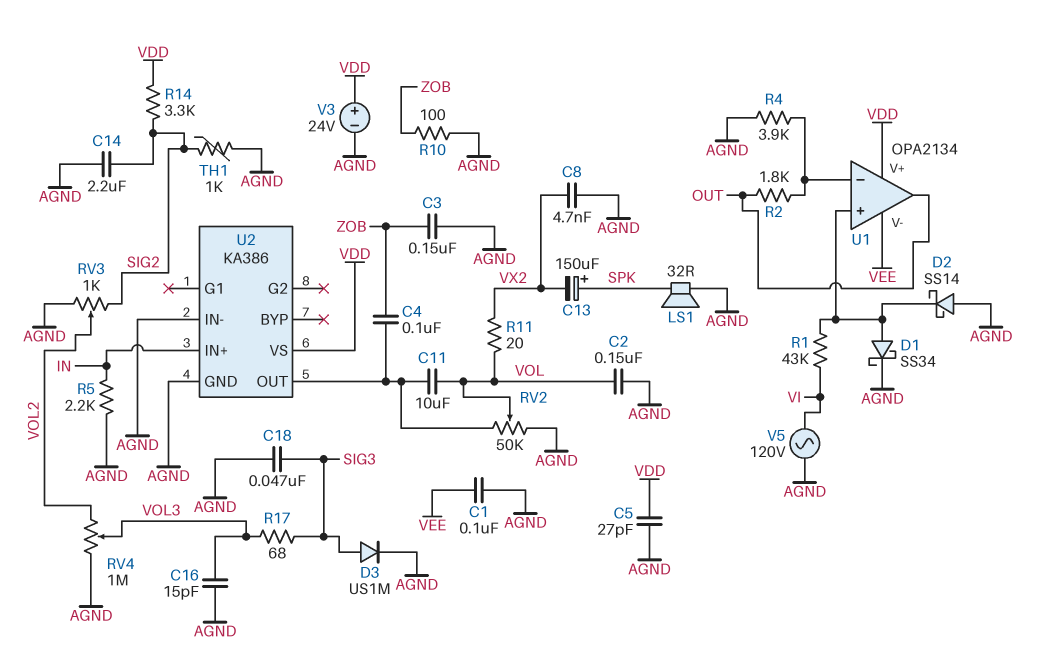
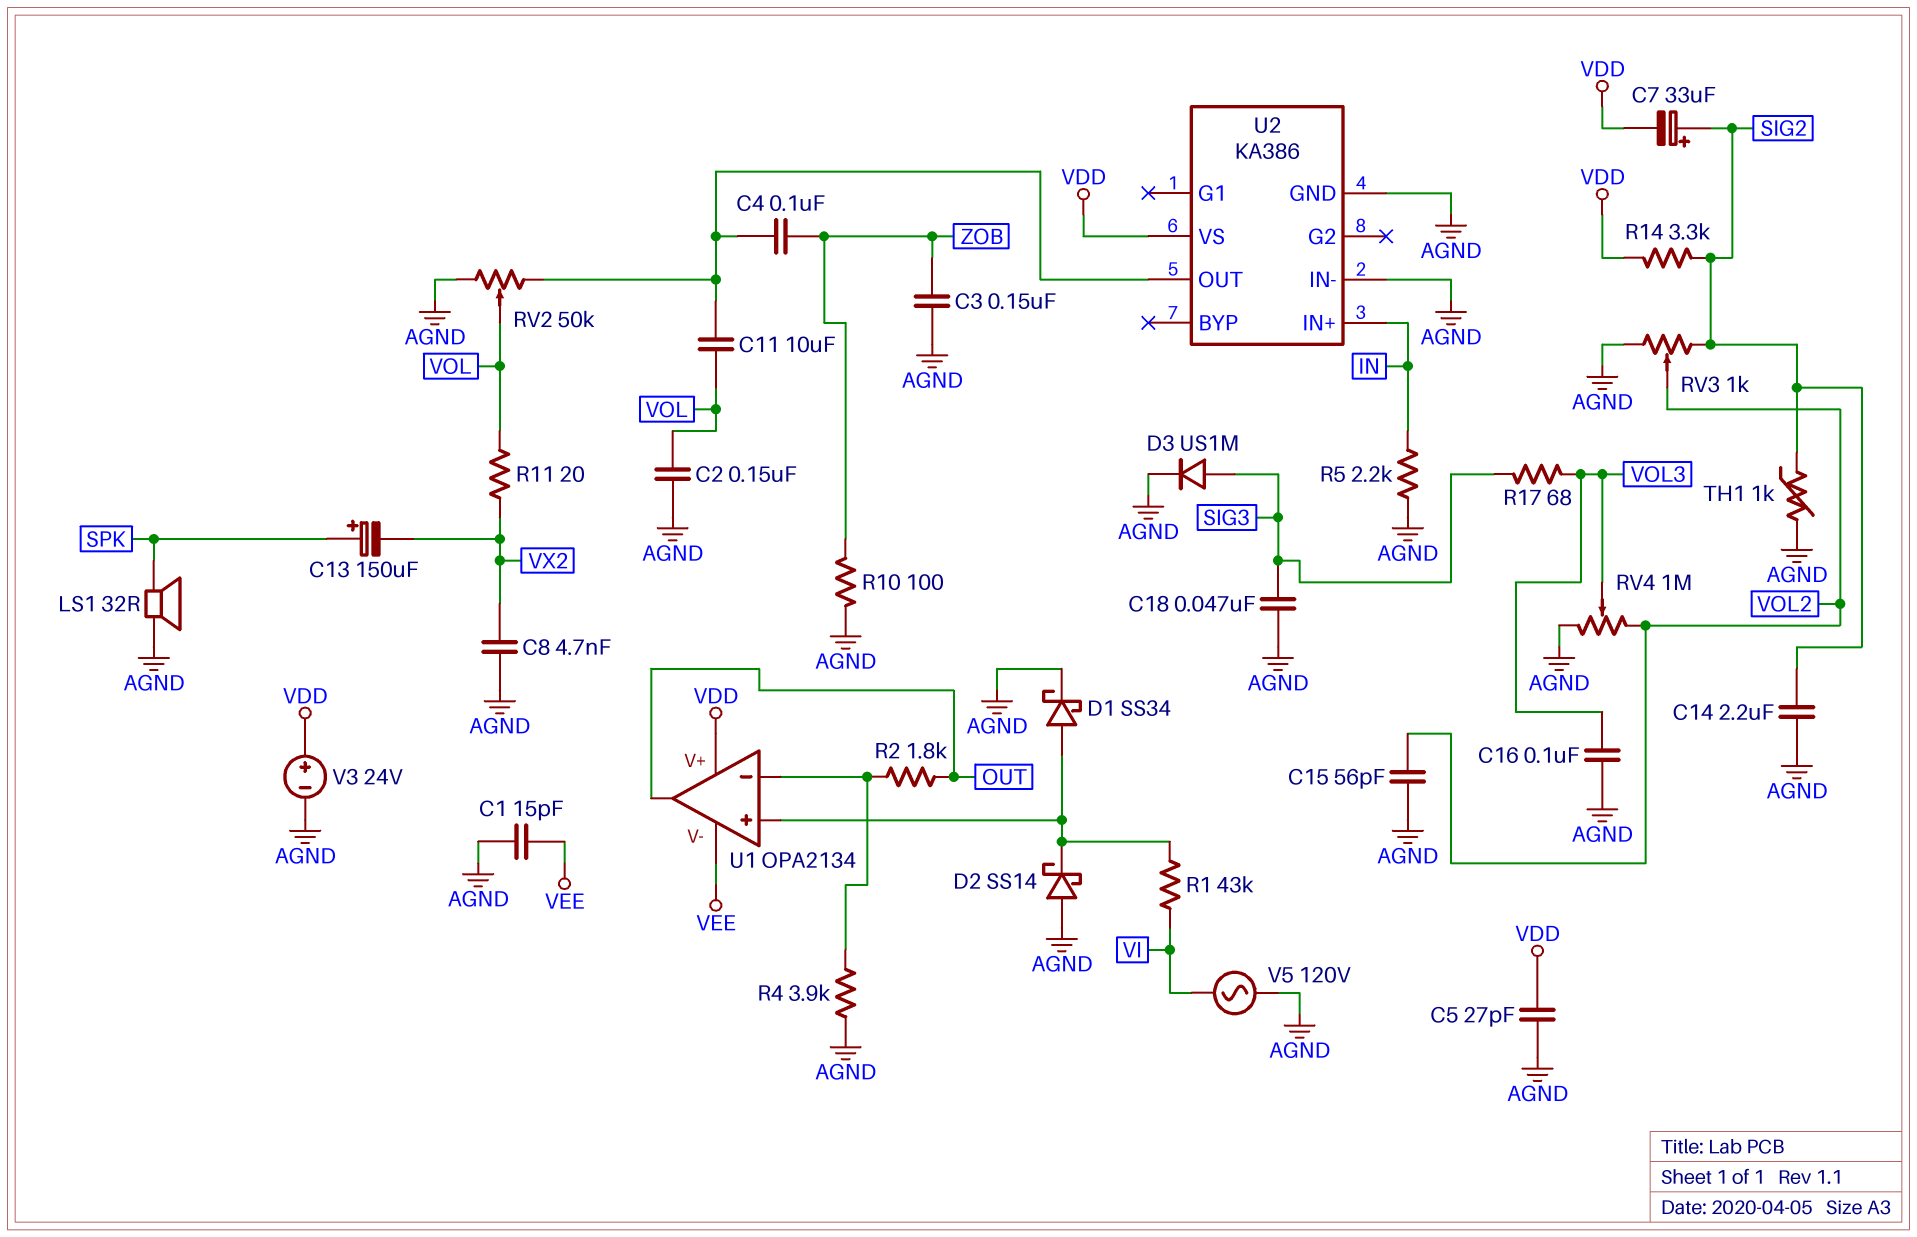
C1: 100nF (AGND, VEE) -> 15pF (AGND, VEE)
C7: none -> 33uF (plus SIG2, minus VDD)
C15: none -> 56pF (AGND, VOL2)
C16: 15pF (AGND, VOL3) -> 100nF (AGND, VOL3)

